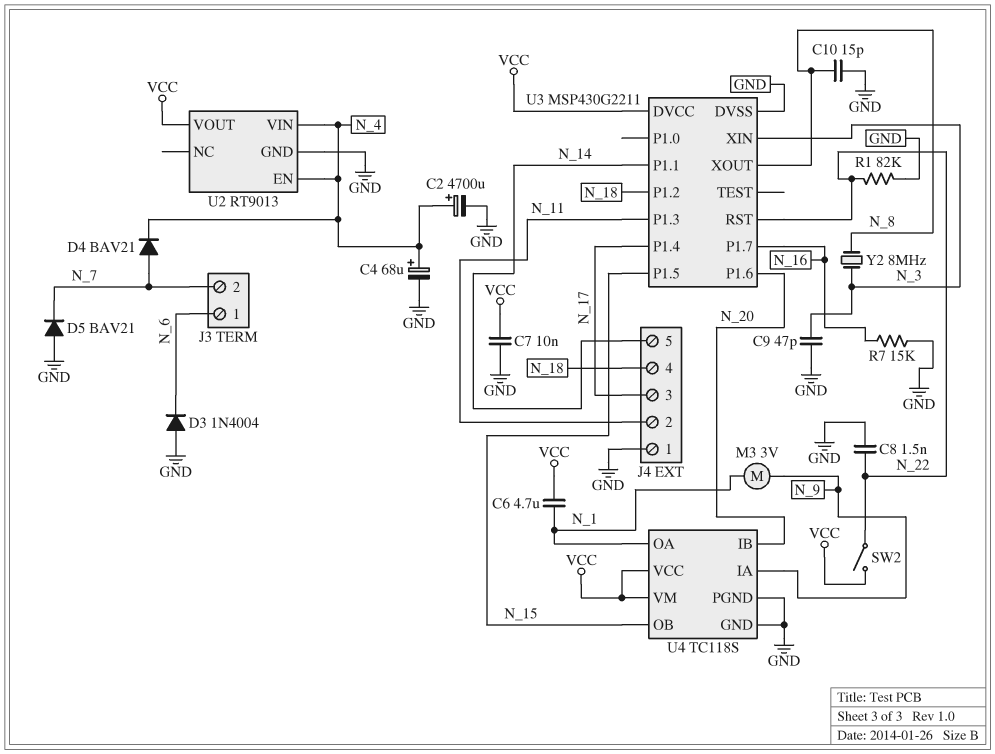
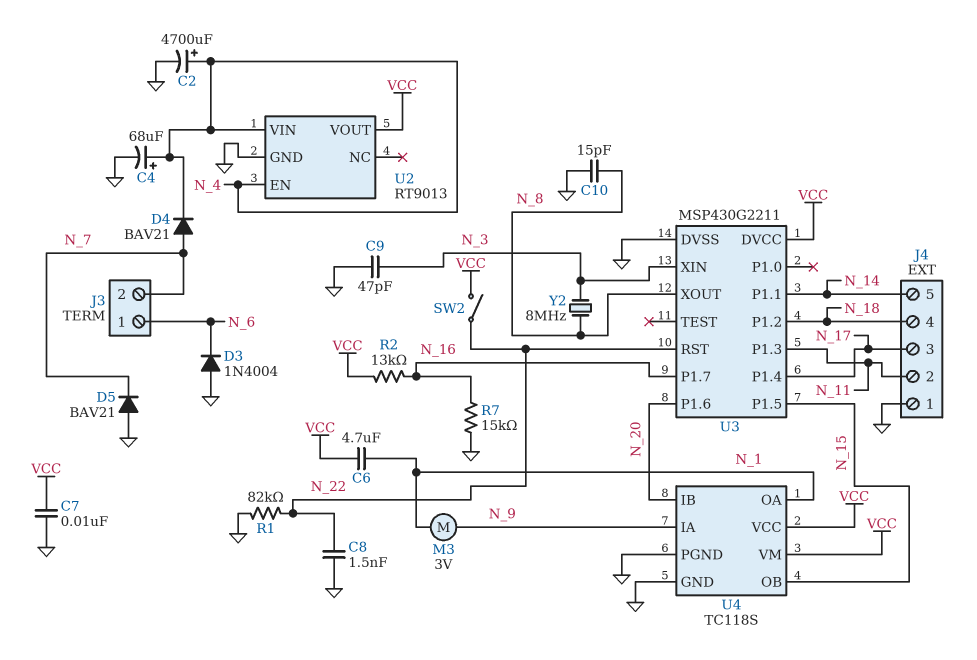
R2: none -> 13k (N_16, VCC)

